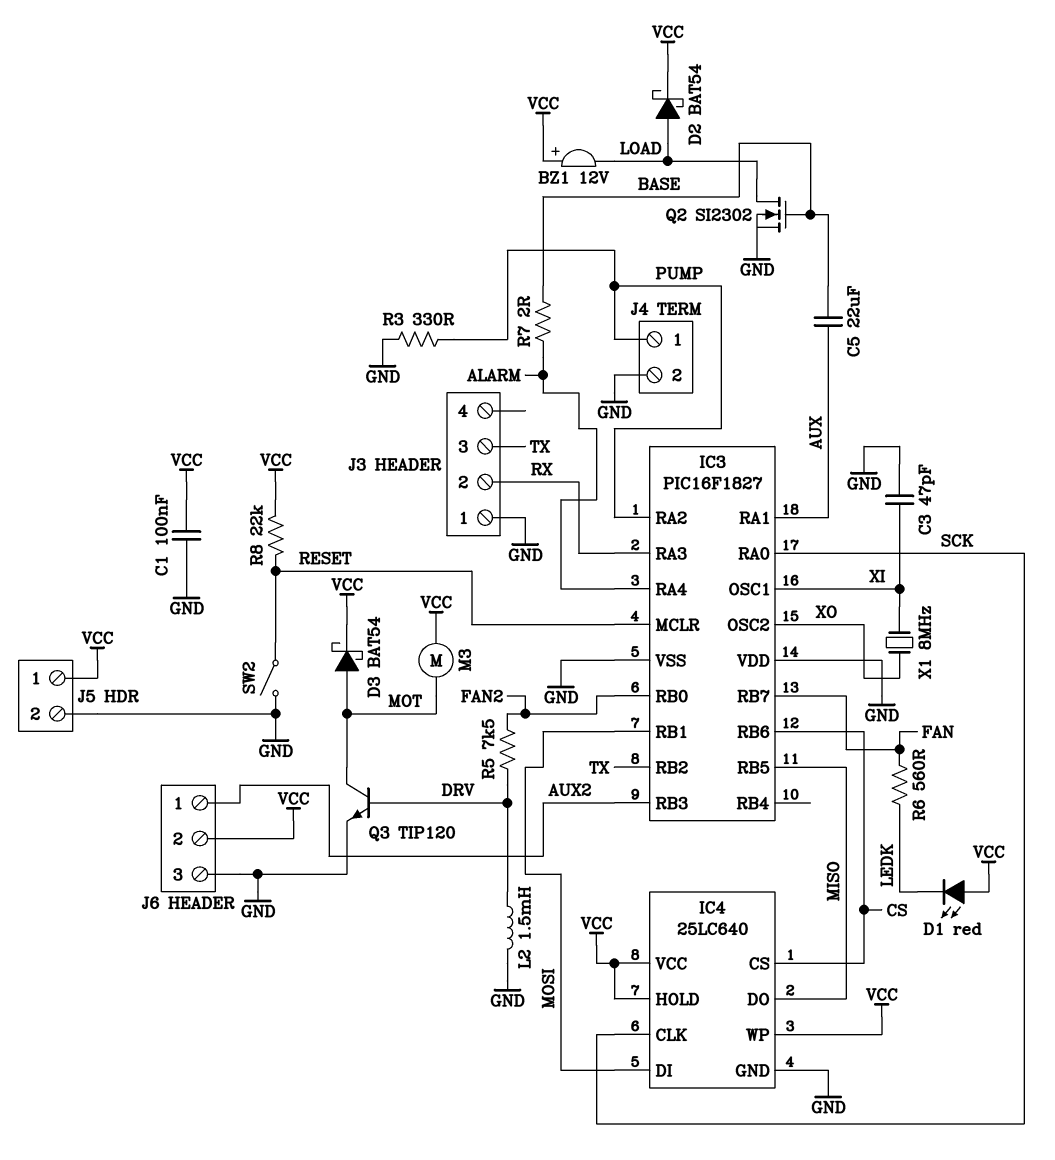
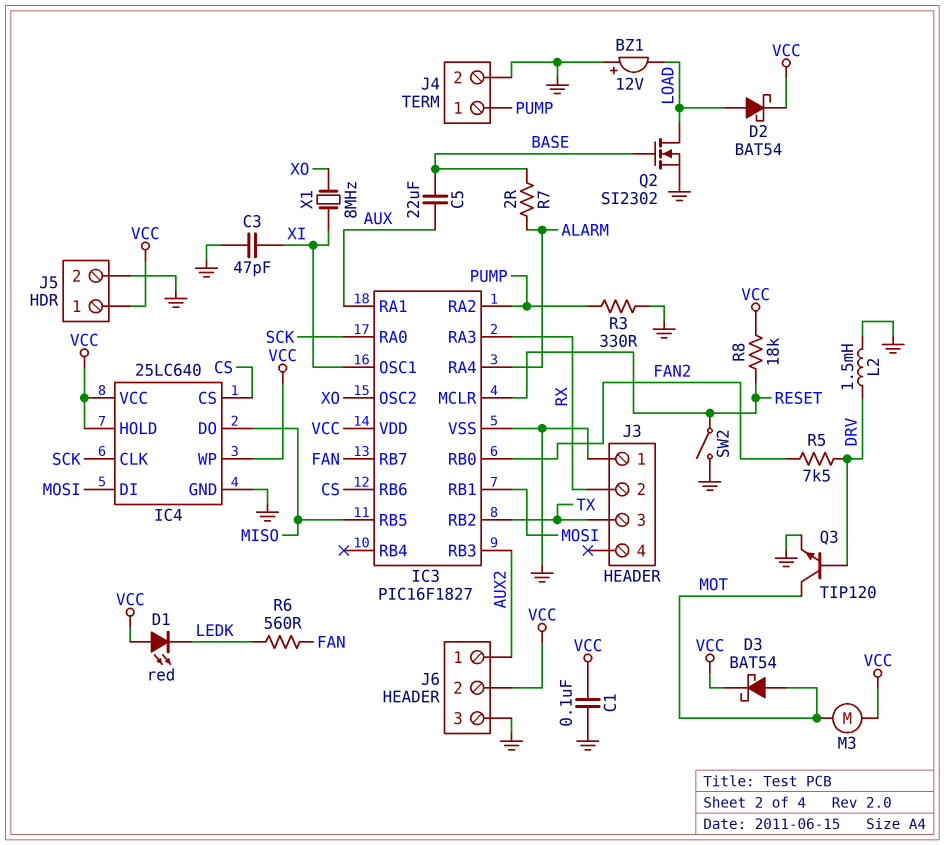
BZ1: buzzer 12V (plus VCC, minus LOAD) -> buzzer 12V (plus GND, minus LOAD)
IC3 pin VDD: GND -> VCC
R8: 22k (RESET, VCC) -> 18k (RESET, VCC)

